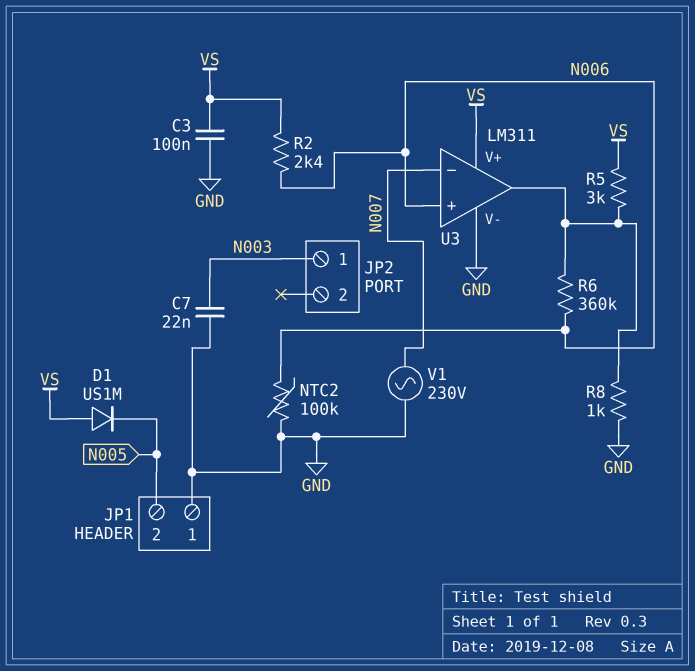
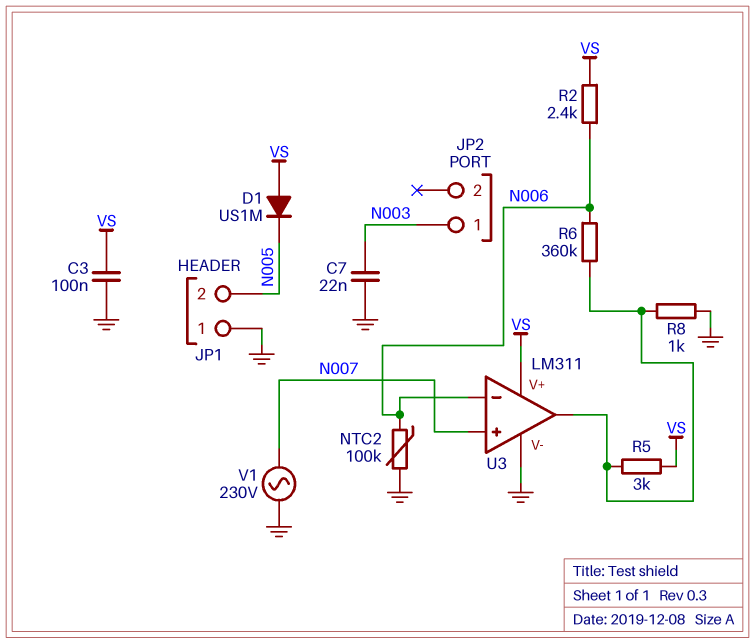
U3 pin in+: N006 -> N007
U3 pin in-: N007 -> N006

